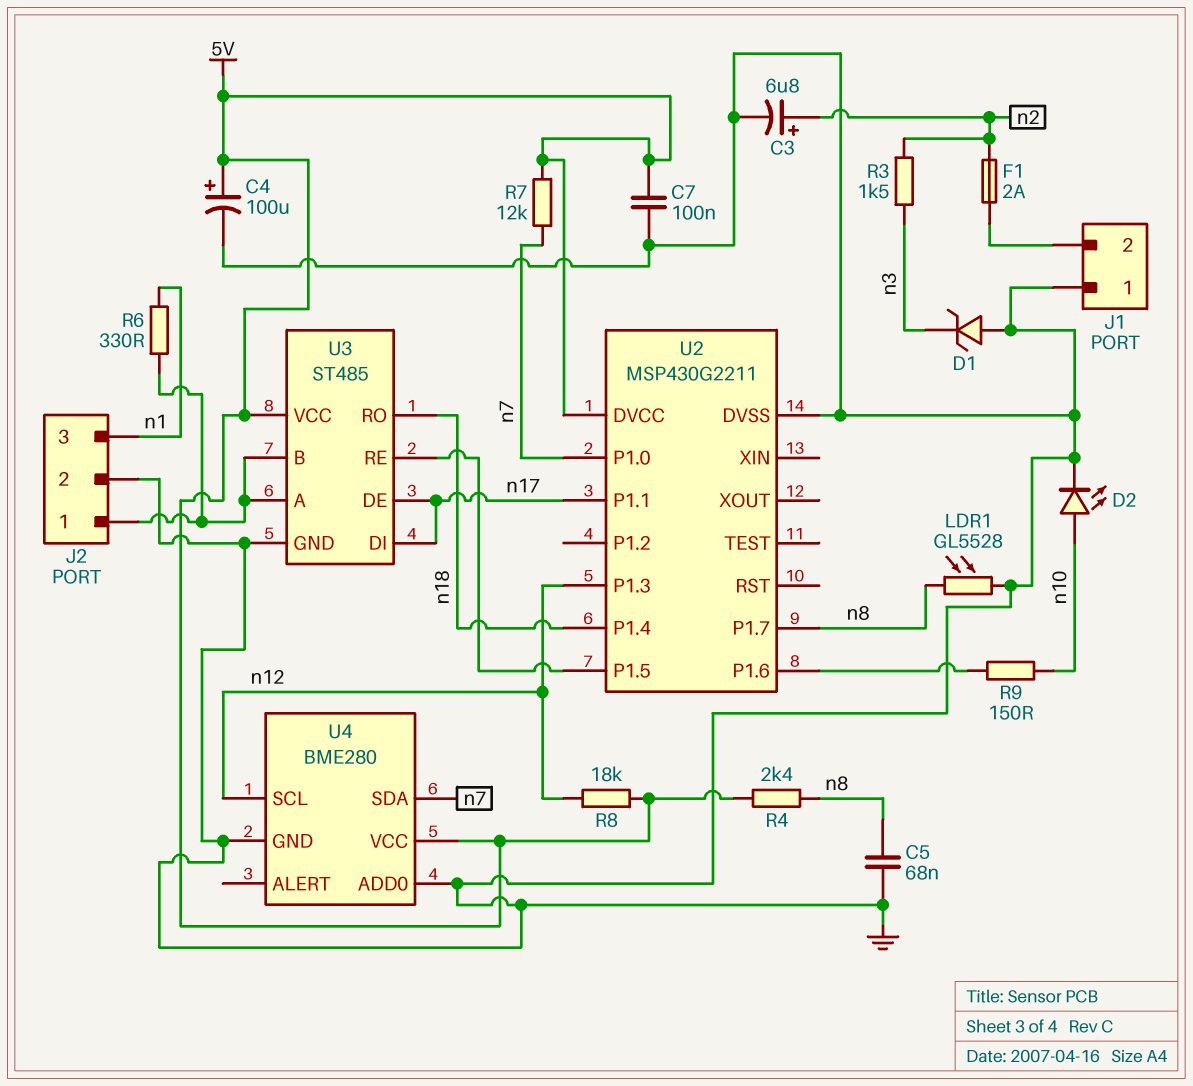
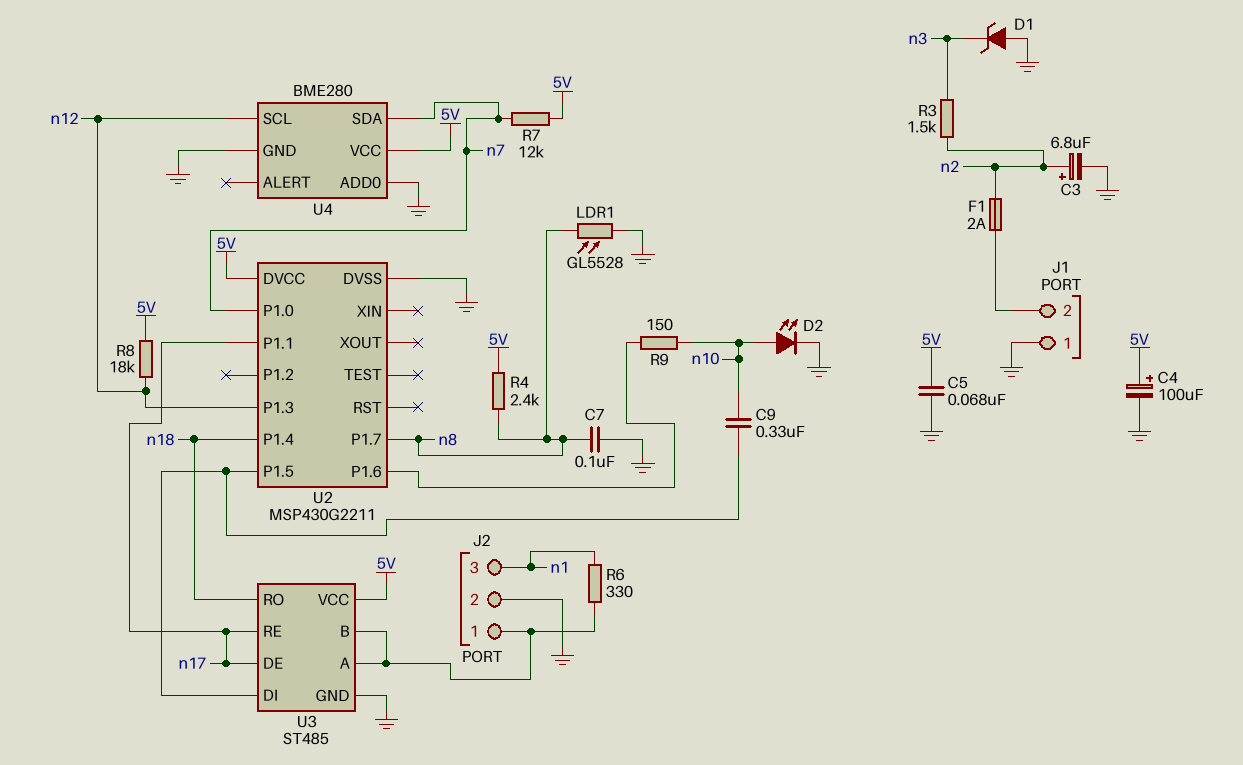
C5: 68nF (GND, n8) -> 68nF (5V, GND)
C7: 100nF (5V, GND) -> 100nF (GND, n8)
C9: none -> 330nF (U2/P1.5, n10)
U3 pin DI: n17 -> U2/P1.5
U3 pin RE: U2/P1.5 -> n17

